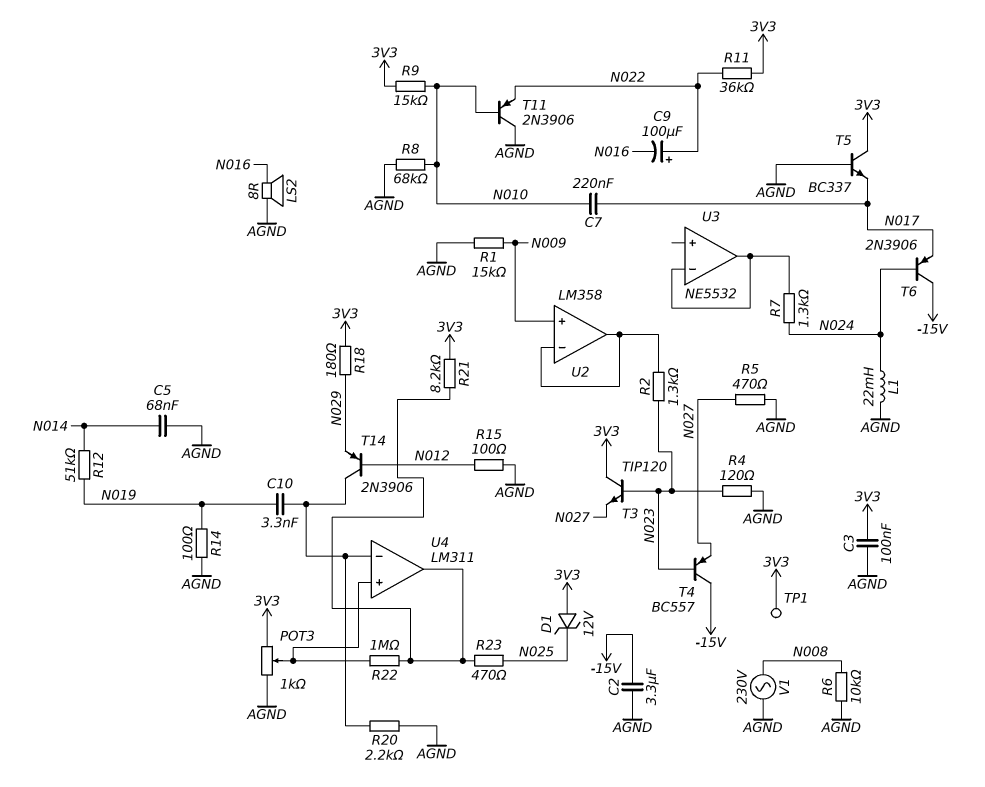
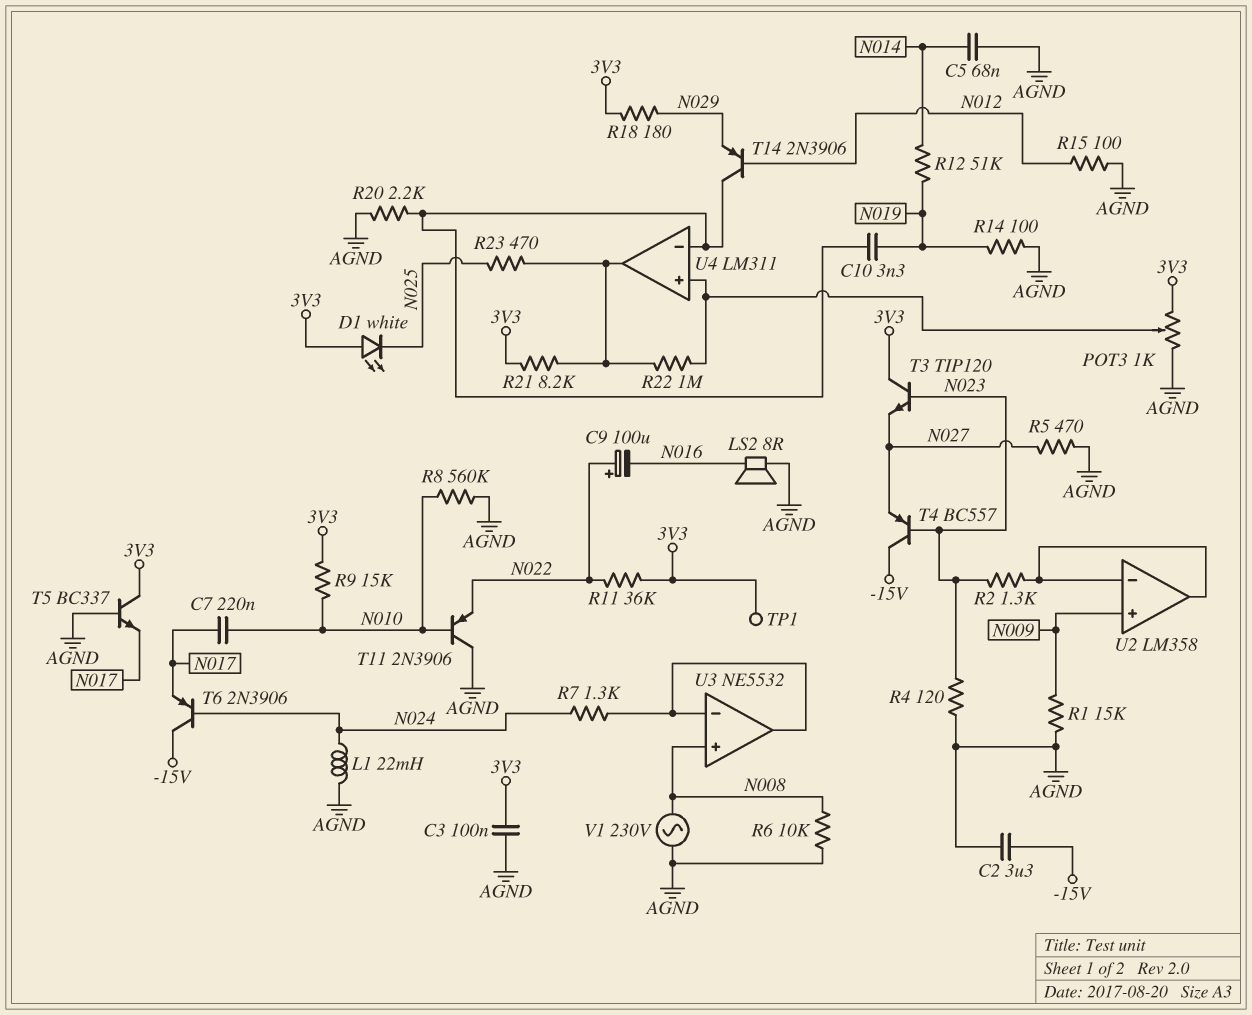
D1: zener 12V (A 3V3, K N025) -> LED white (A 3V3, K N025)
R8: 68k (AGND, N010) -> 560k (AGND, N010)
U3 pin in+: none -> N008

